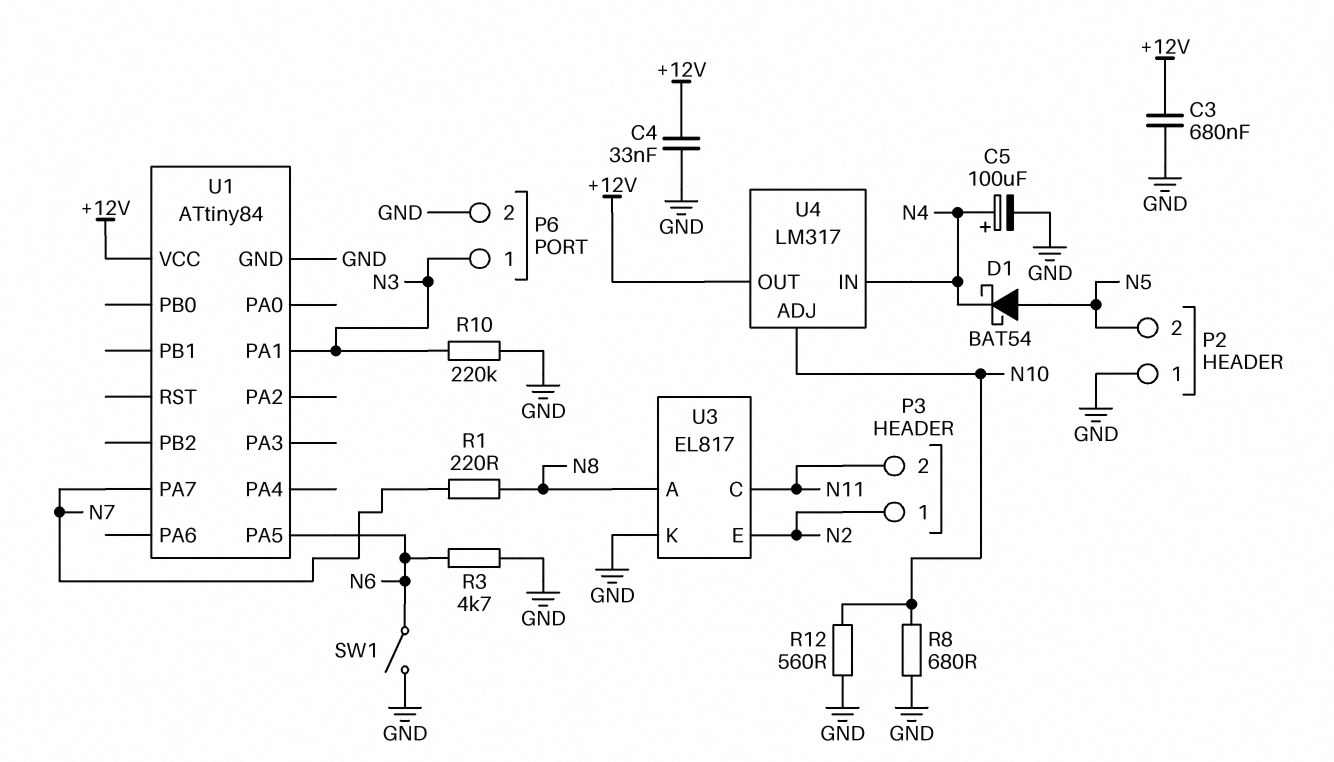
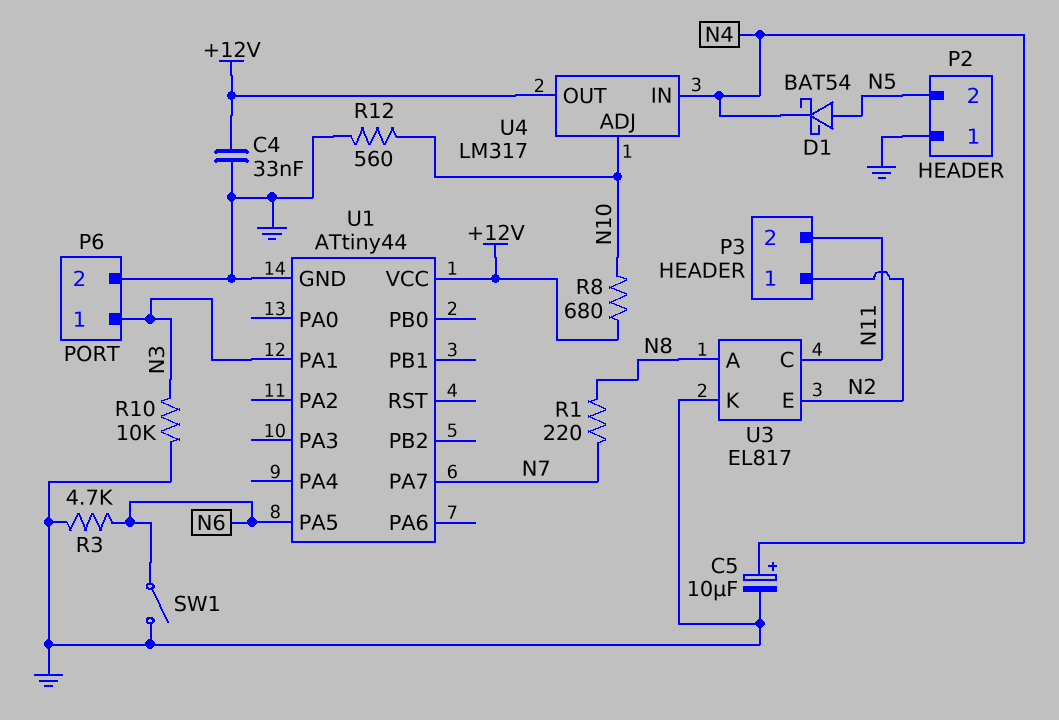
C3: 680nF (+12V, GND) -> none
C5: 100uF (plus N4, minus GND) -> 10uF (plus N4, minus GND)
R8: 680 (GND, N10) -> 680 (+12V, N10)
R10: 220k (GND, N3) -> 10k (GND, N3)
U1: ATtiny84 -> ATtiny44

